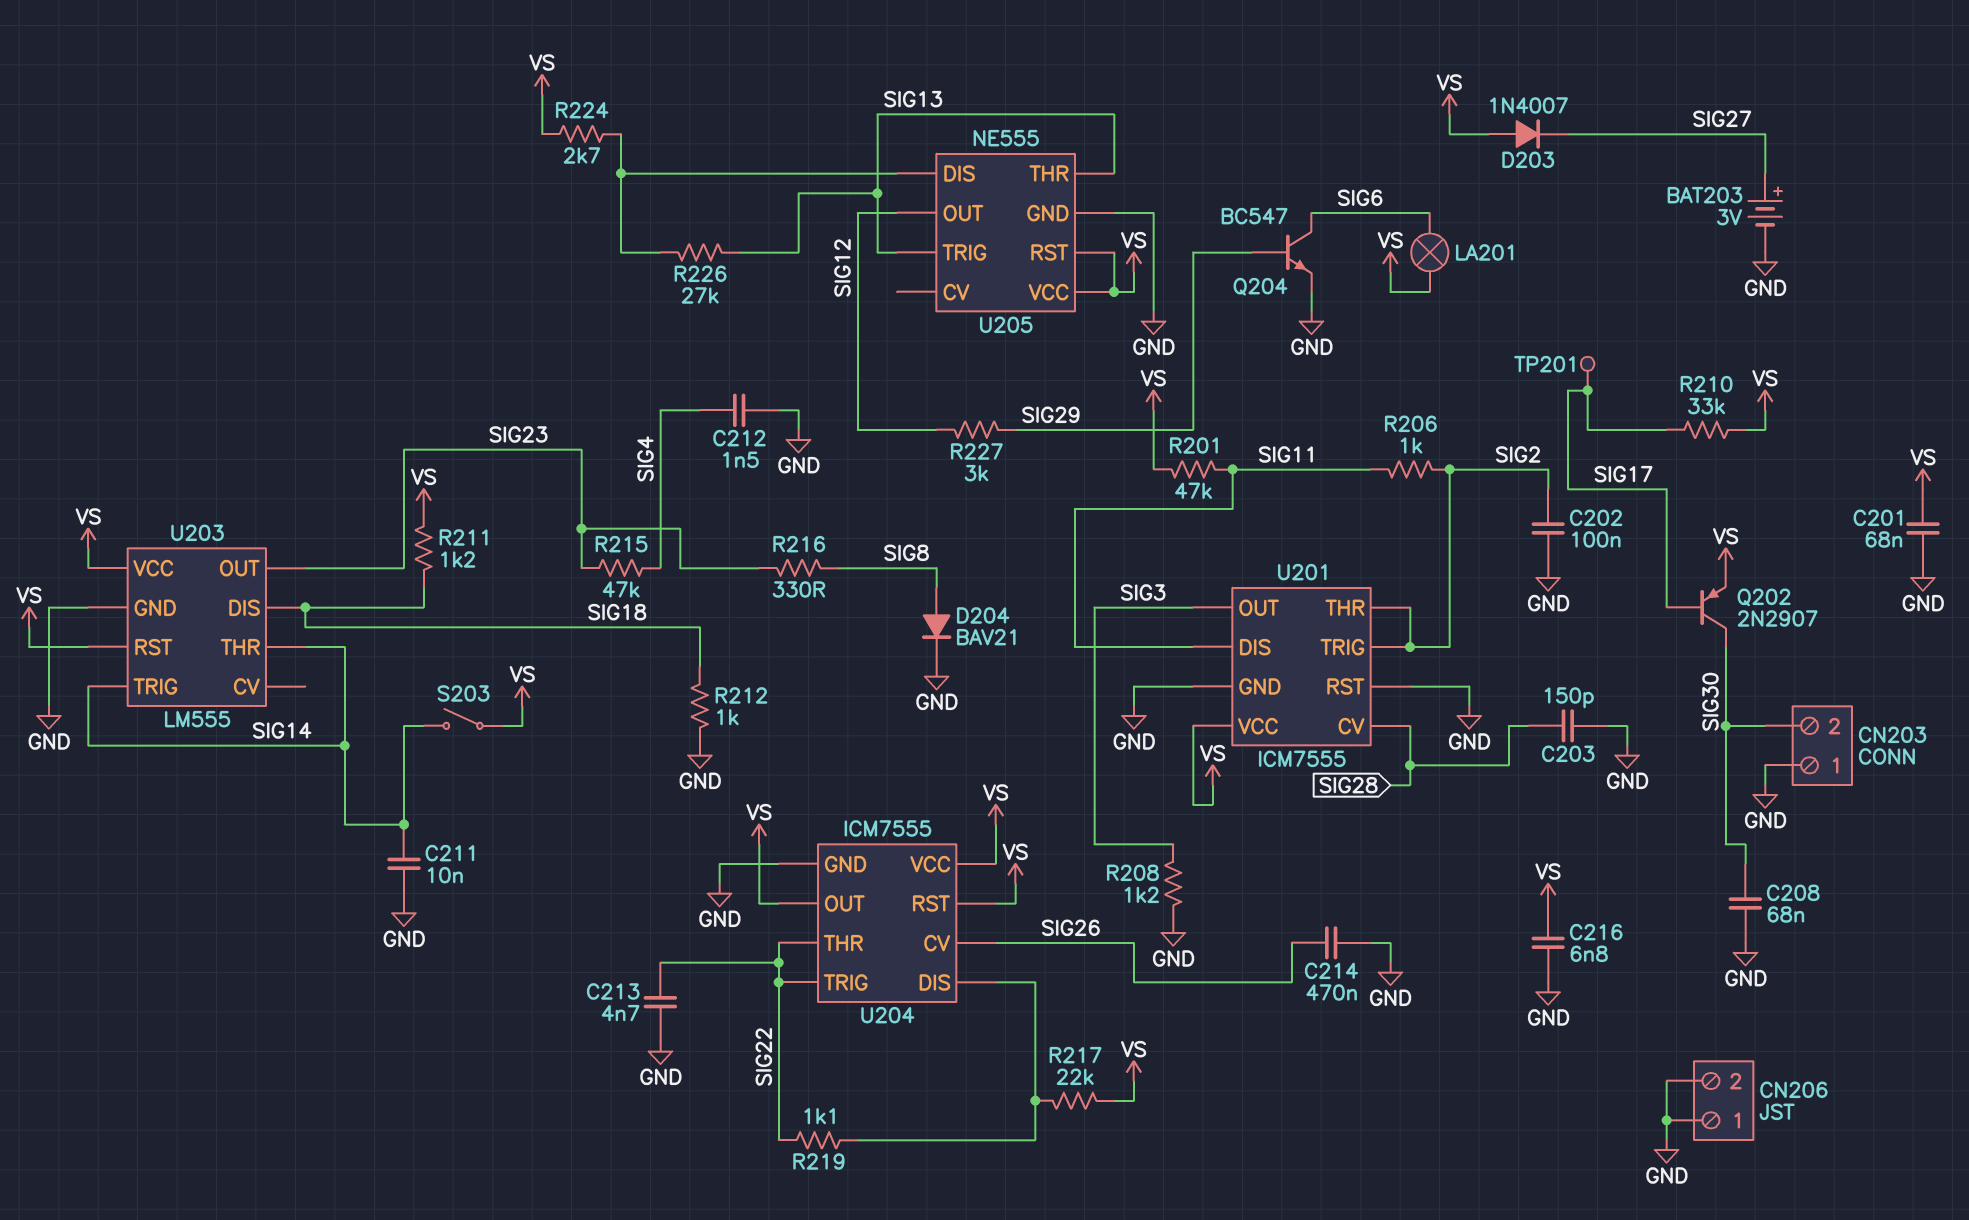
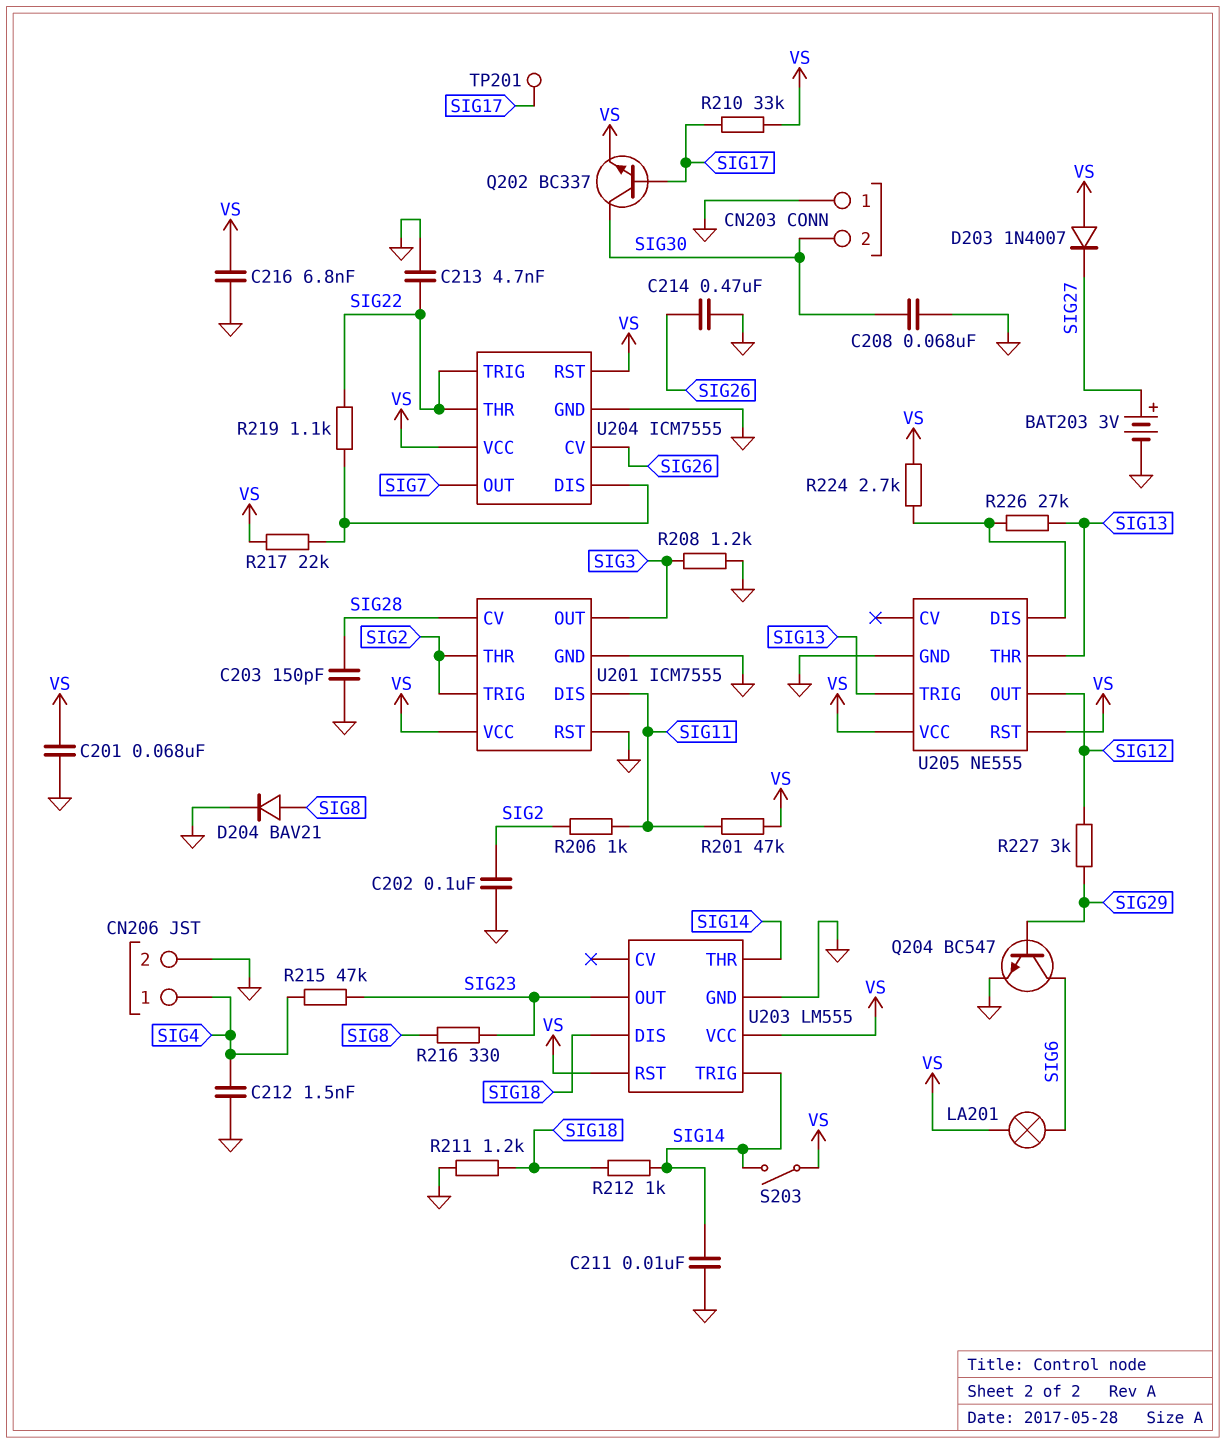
CN206 pin 1: GND -> SIG4
Q202: PNP 2N2907 (B SIG17, C SIG30, E VS) -> NPN BC337 (B SIG17, C SIG30, E VS)
R211: 1.2k (SIG18, VS) -> 1.2k (GND, SIG18)
R212: 1k (GND, SIG18) -> 1k (SIG14, SIG18)
U204 pin OUT: VS -> SIG7

